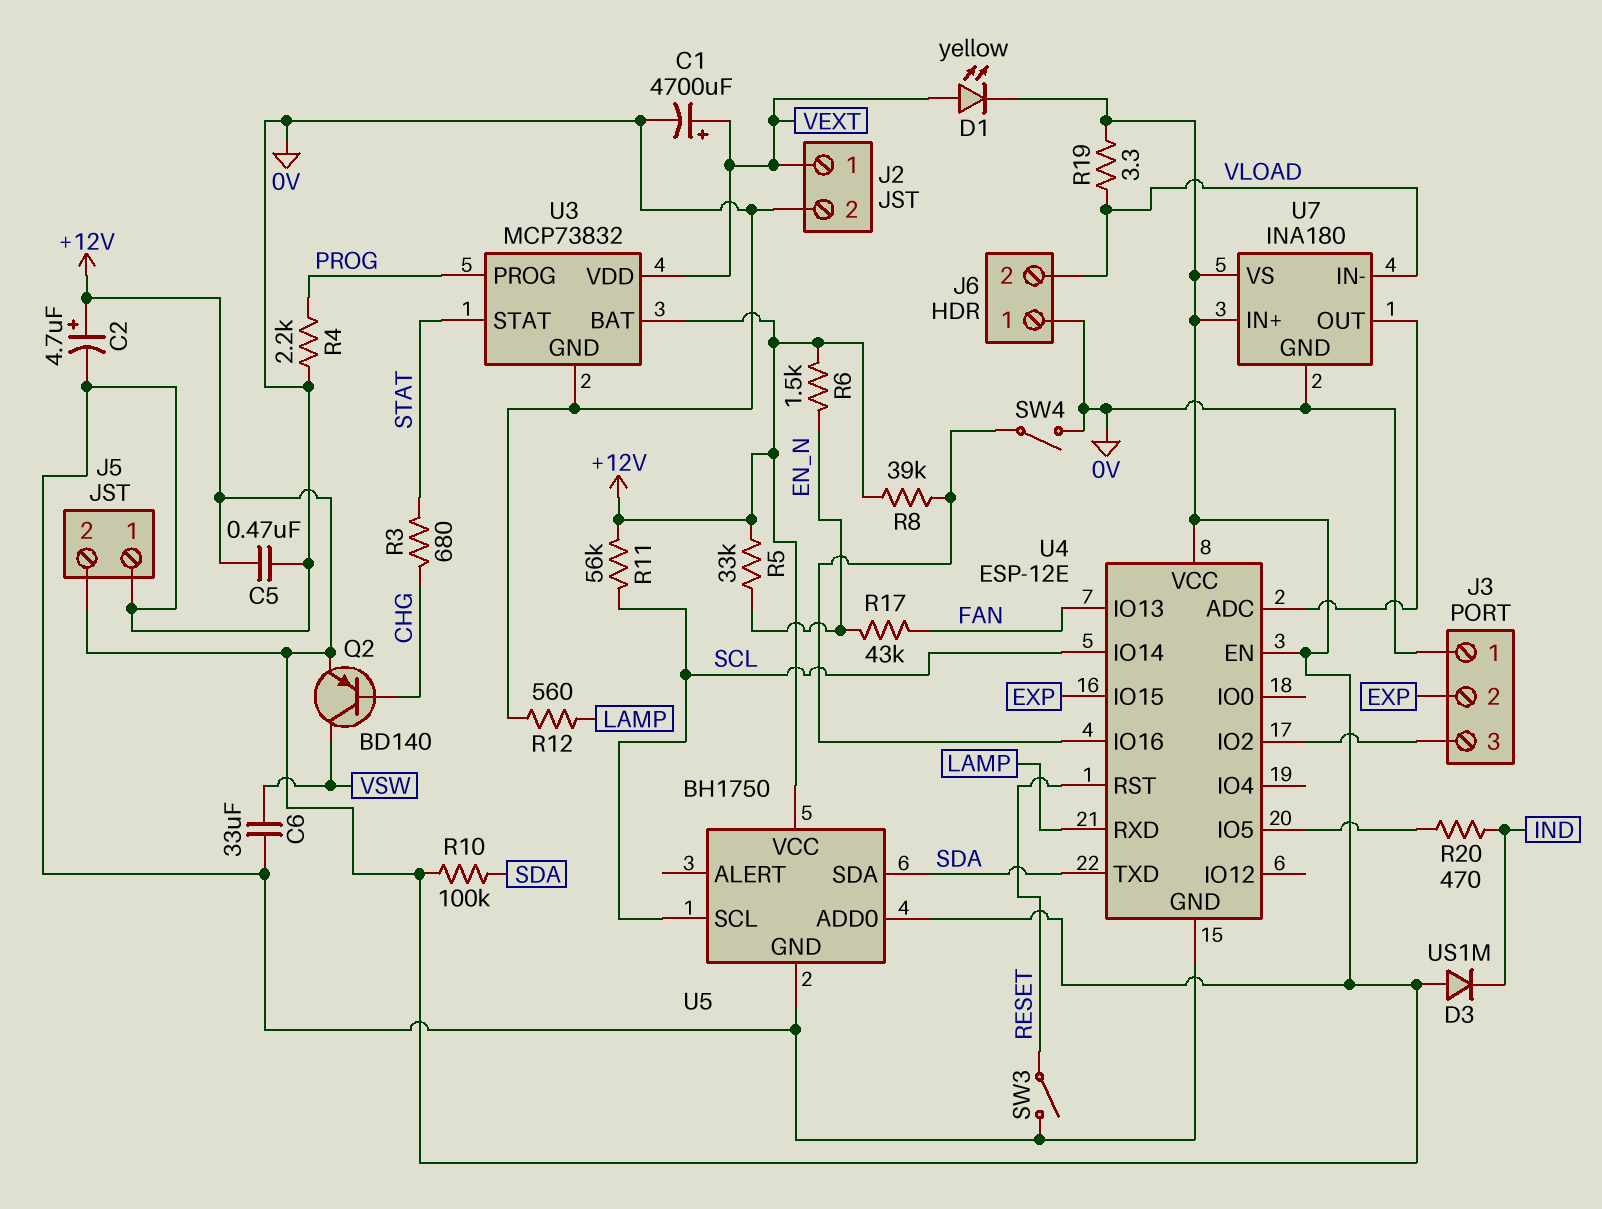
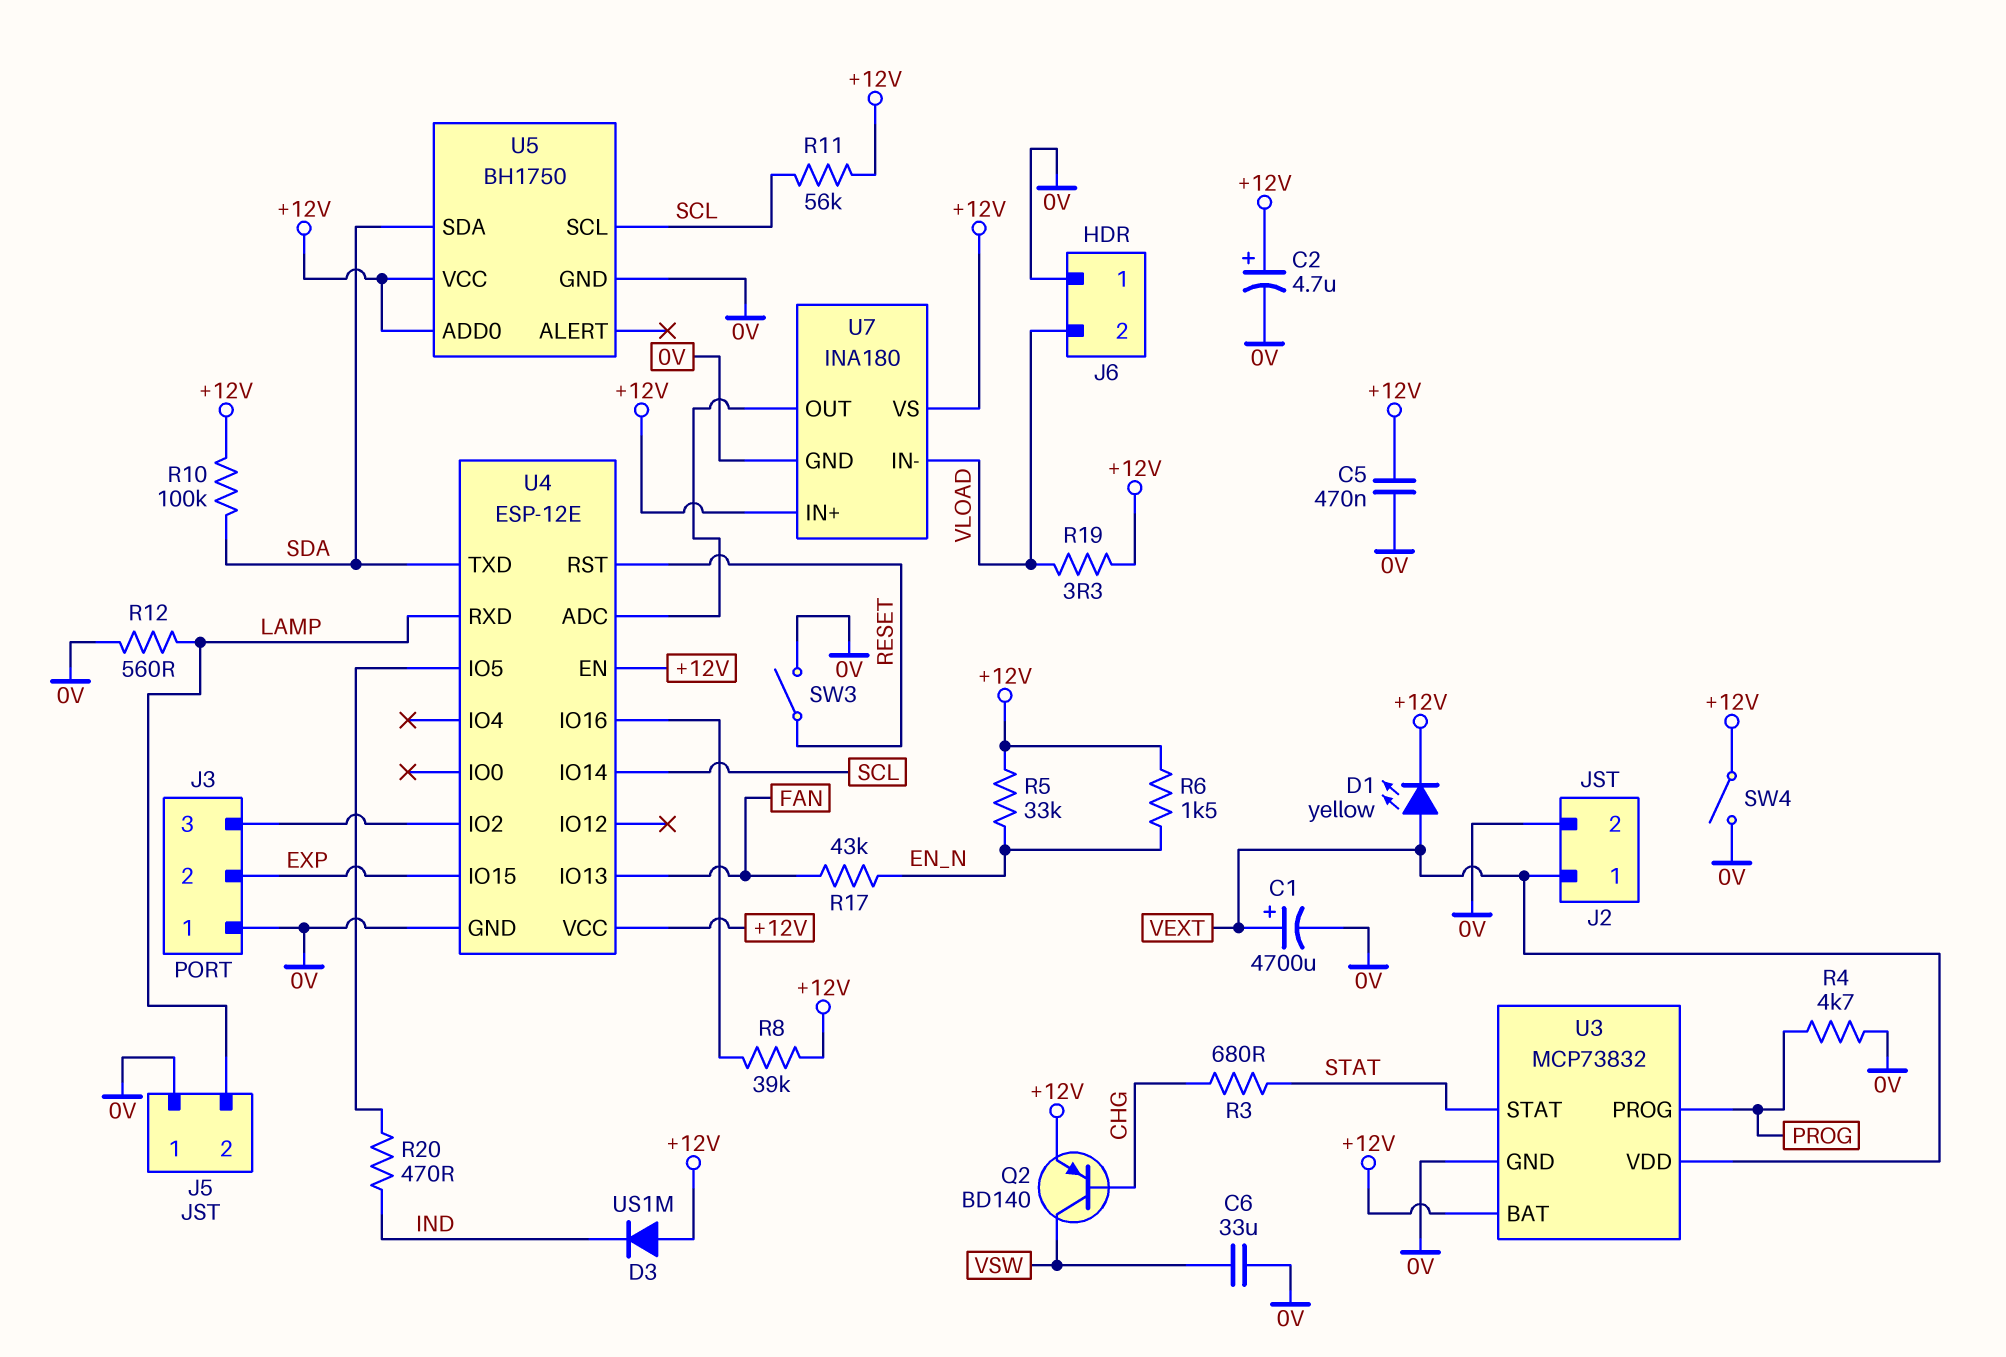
J5 pin 2: +12V -> LAMP
R4: 2.2k (0V, PROG) -> 4.7k (0V, PROG)
SW4: switch (0V, U4/IO16) -> switch (+12V, 0V)

